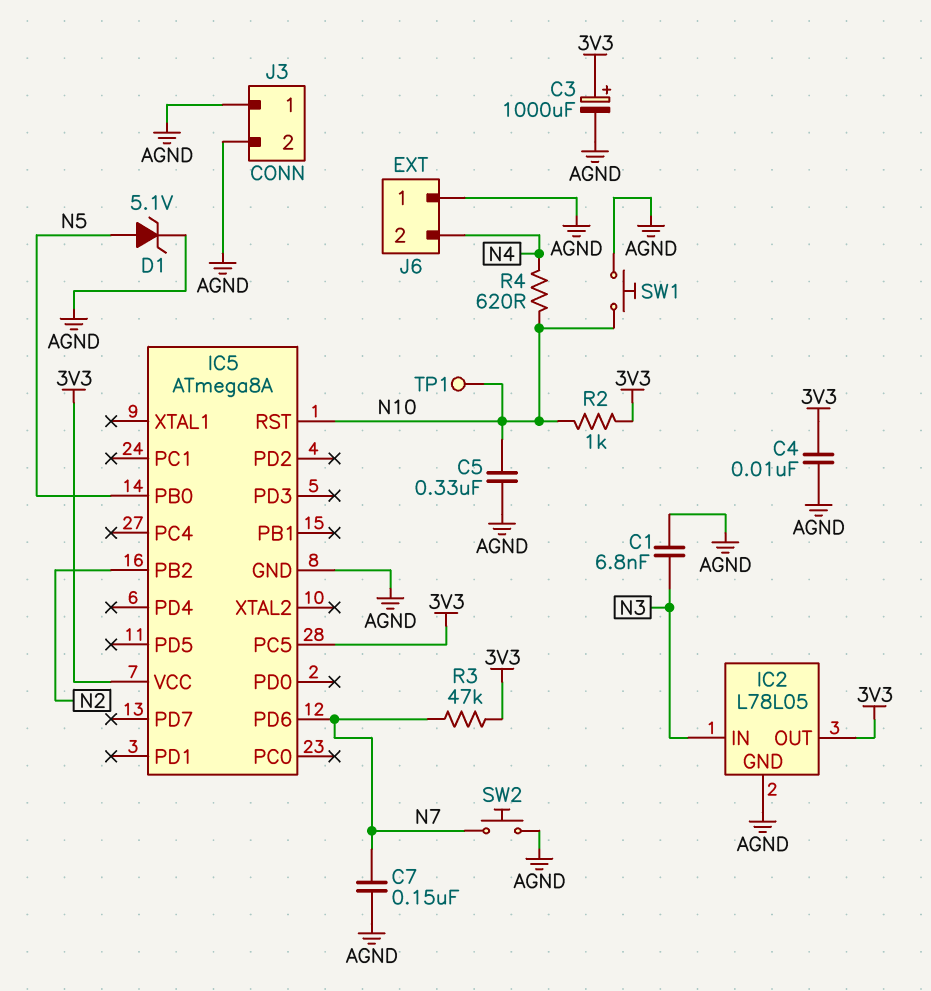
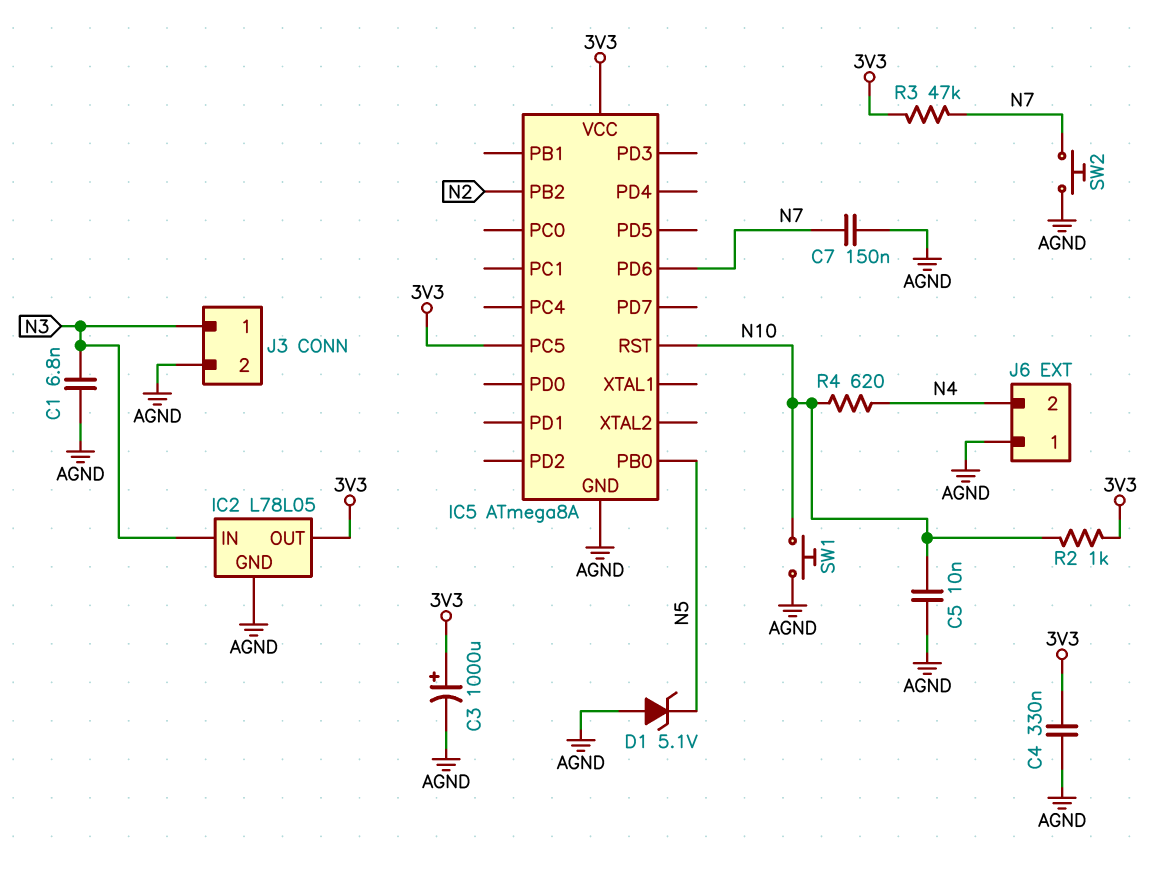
C4: 10nF (3V3, AGND) -> 330nF (3V3, AGND)
C5: 330nF (AGND, N10) -> 10nF (AGND, N10)
D1: zener 5.1V (A N5, K AGND) -> zener 5.1V (A AGND, K N5)
J3 pin 1: AGND -> N3
TP1: test point (N10) -> none

